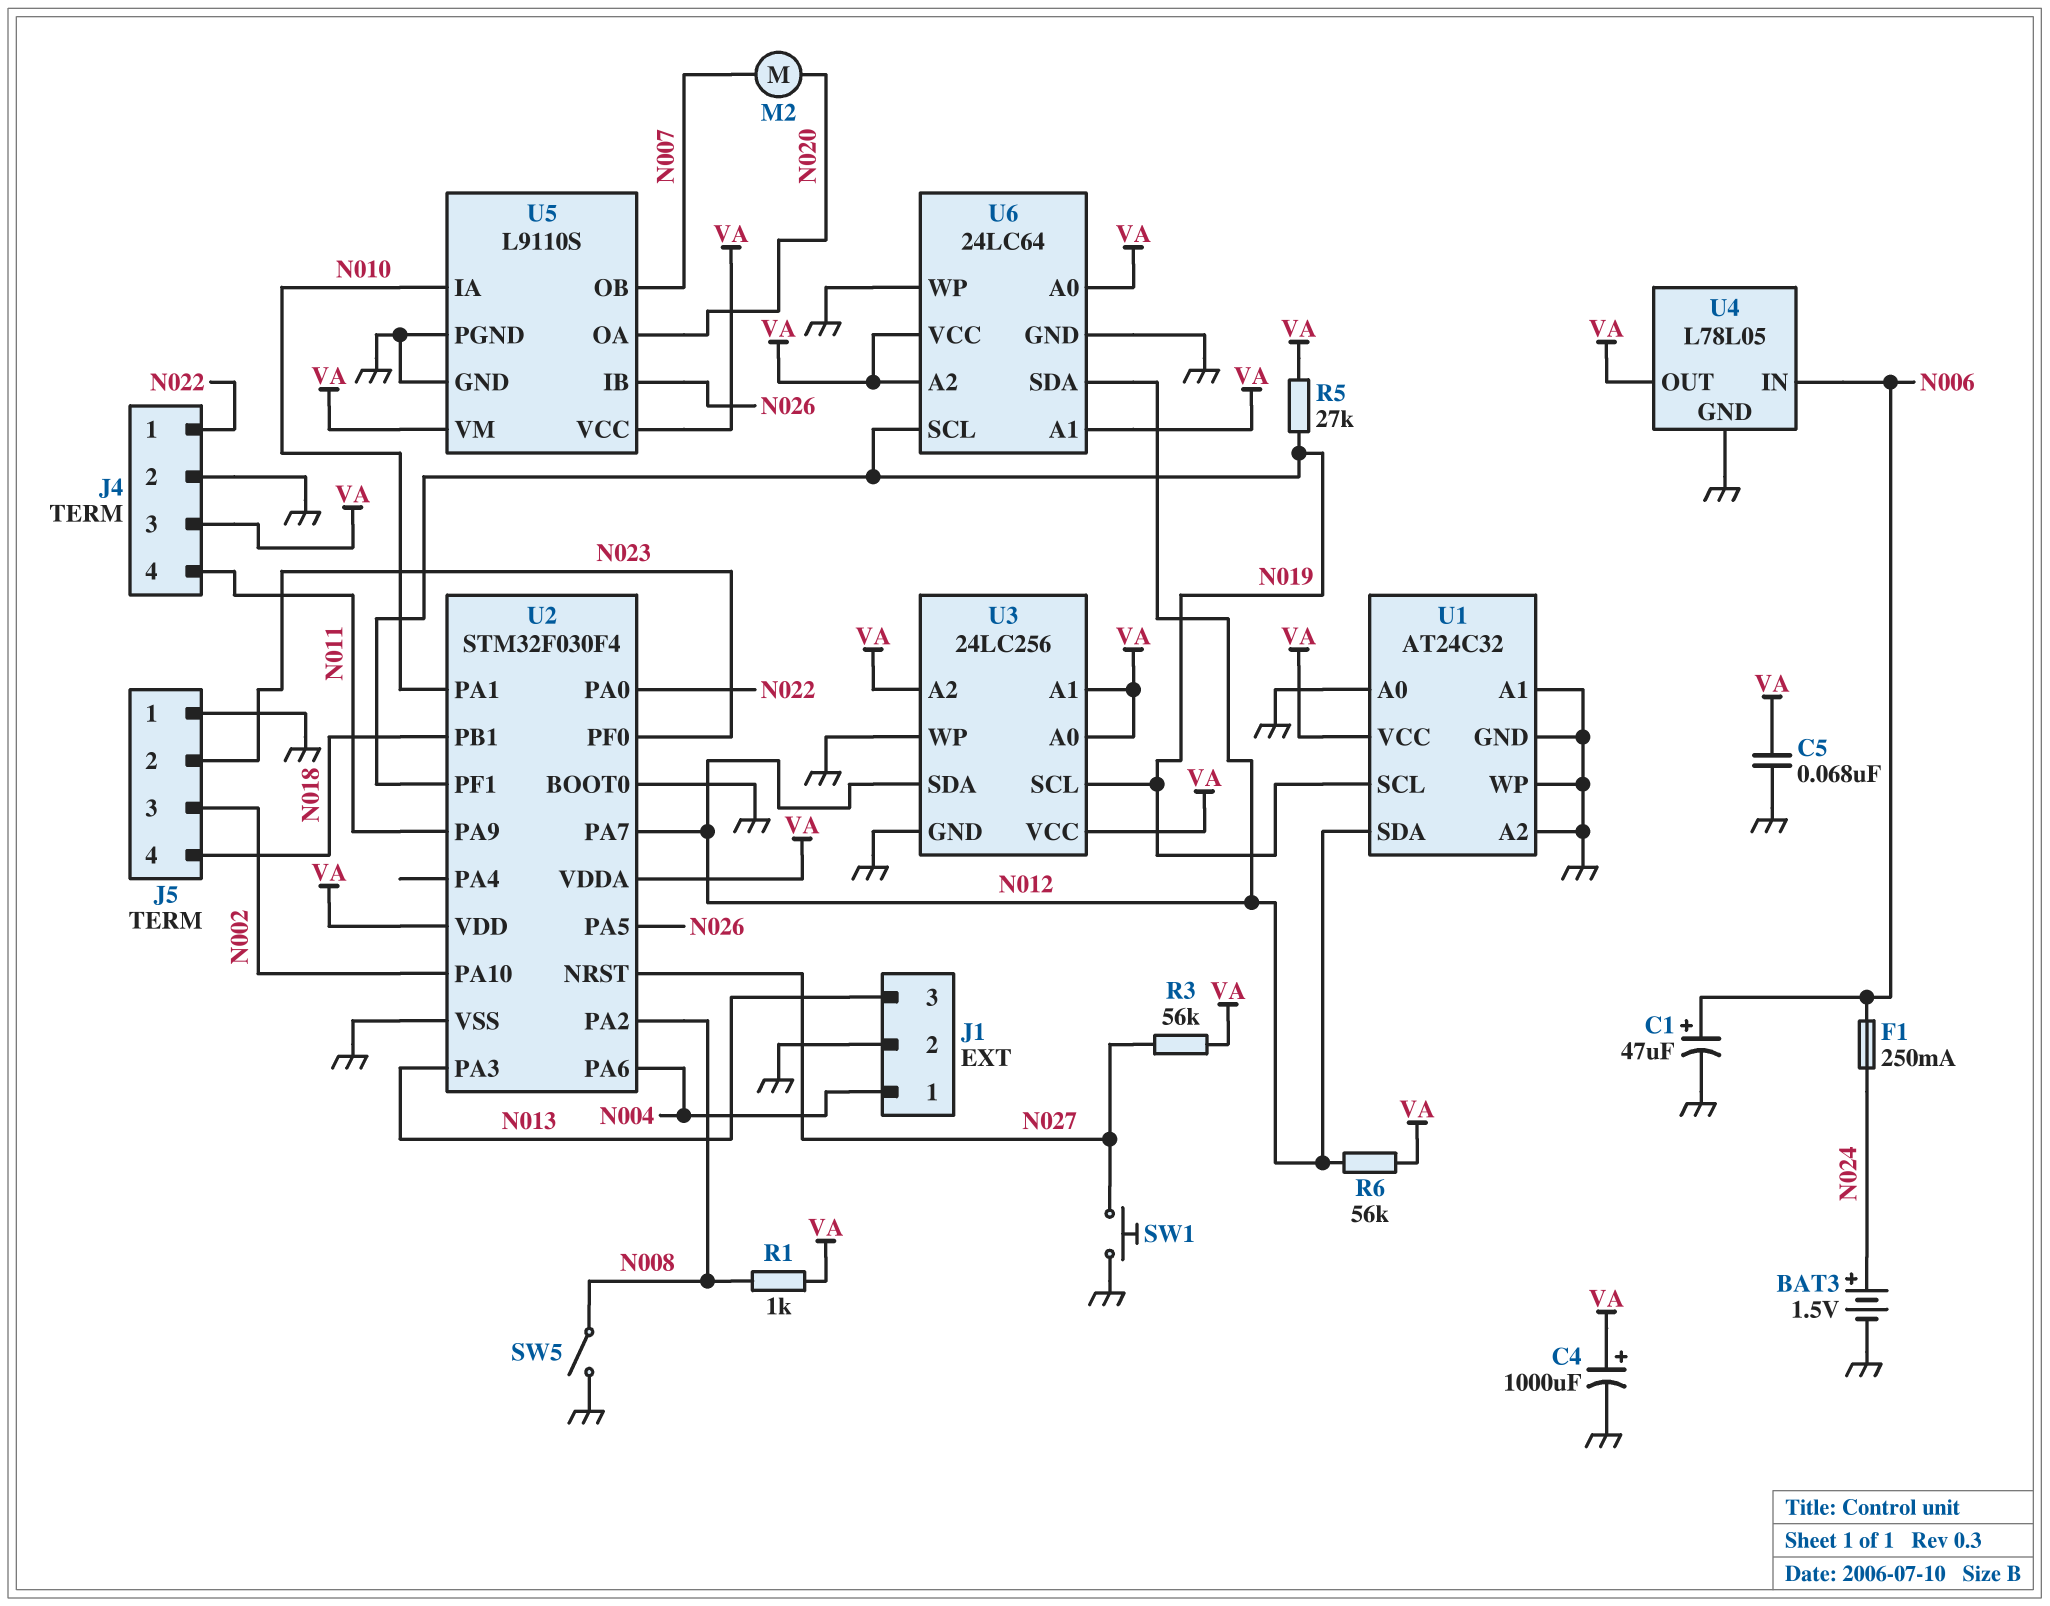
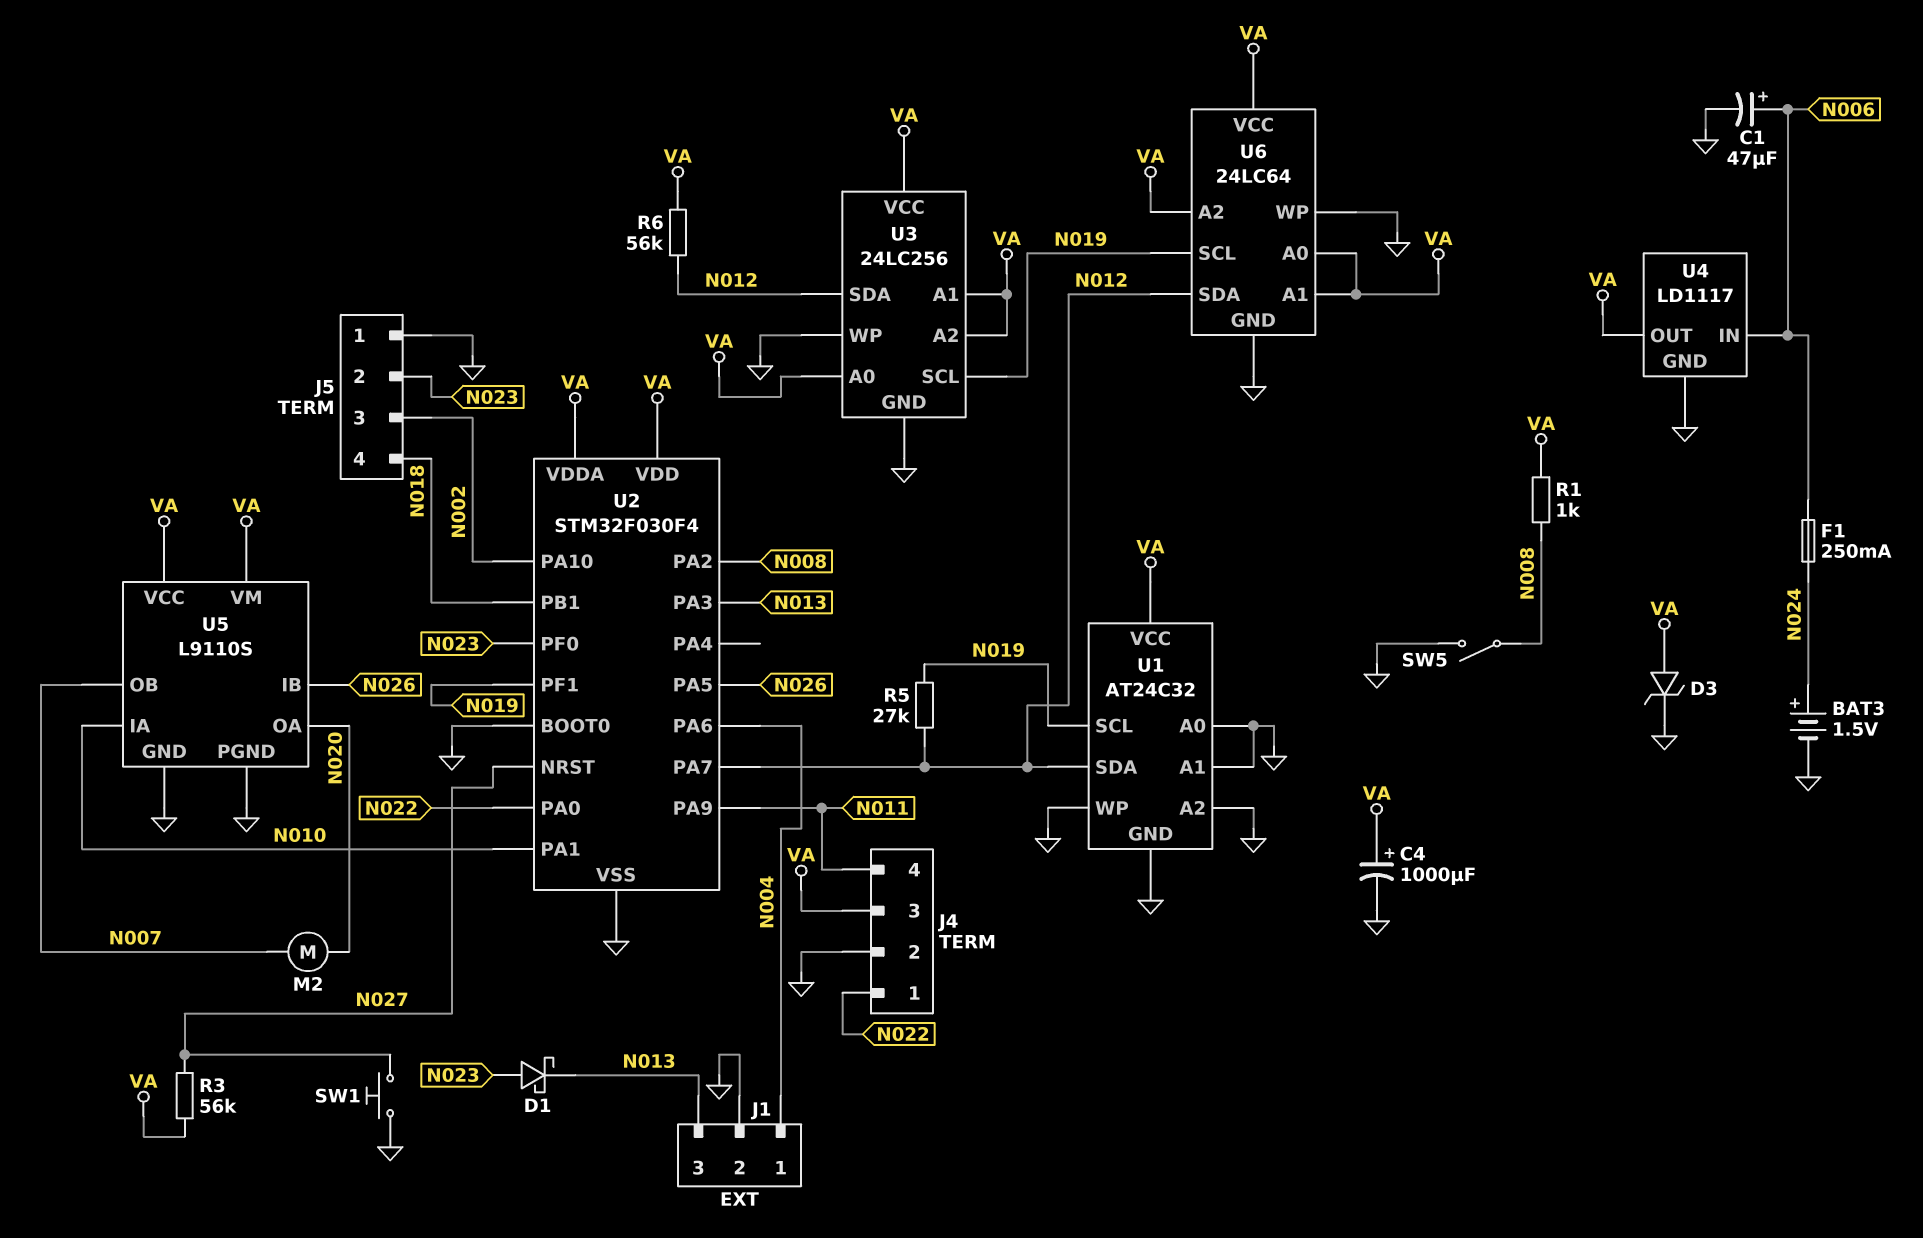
C5: 68nF (GND, VA) -> none
D1: none -> schottky (A N023, K N013)
D3: none -> zener (A VA, K GND)
R5: 27k (N019, VA) -> 27k (N012, N019)
U4: L78L05 -> LD1117

